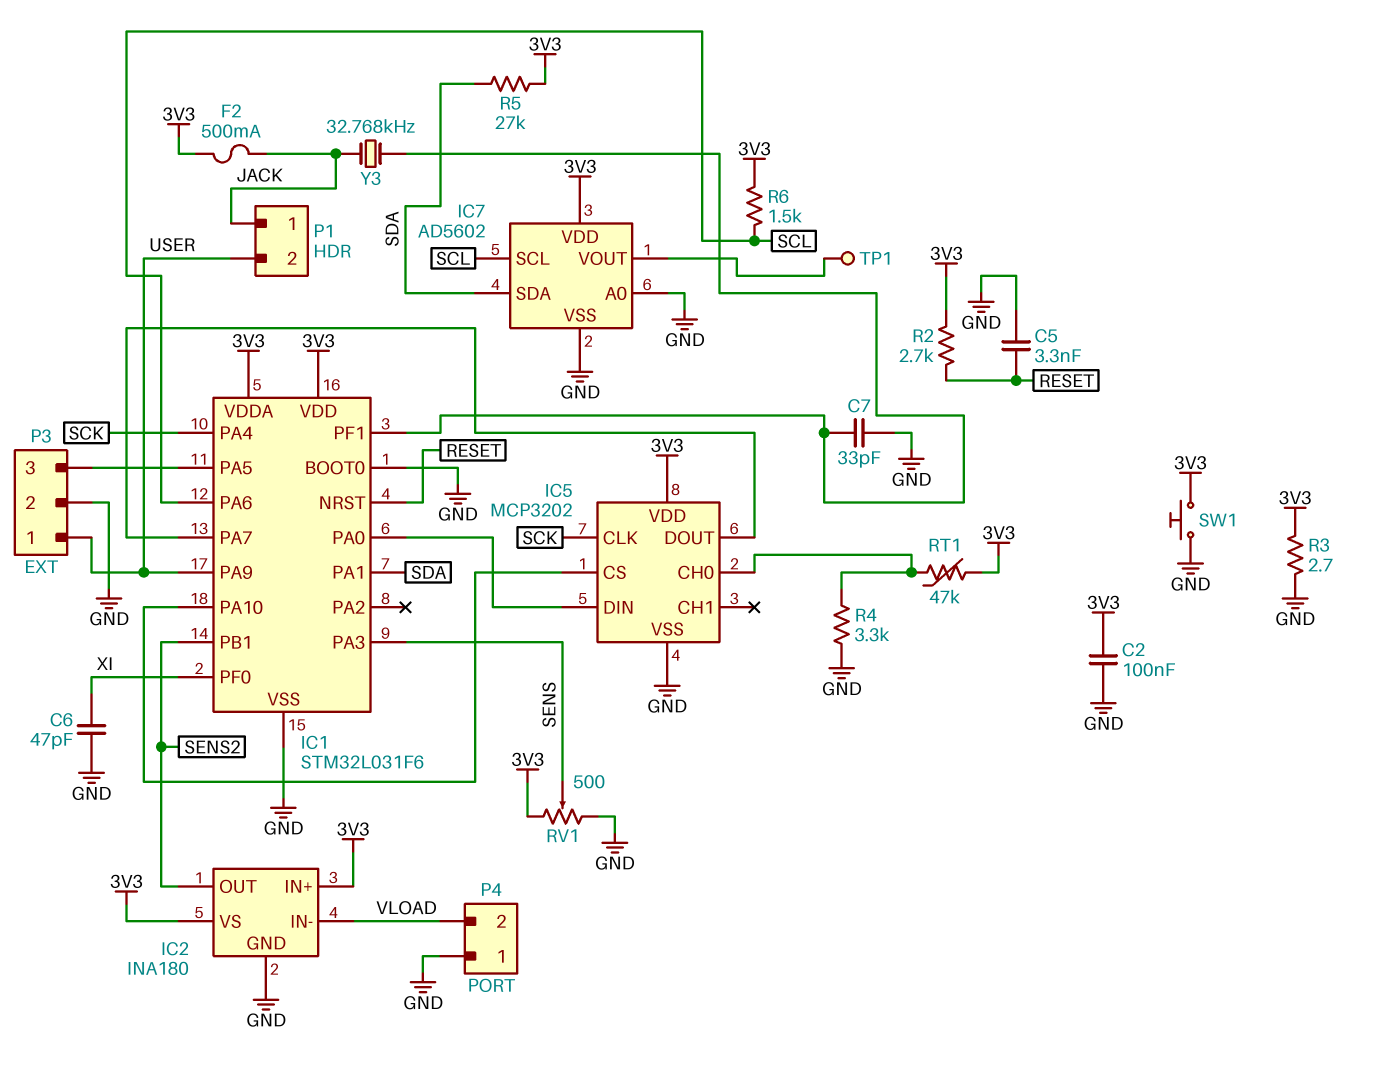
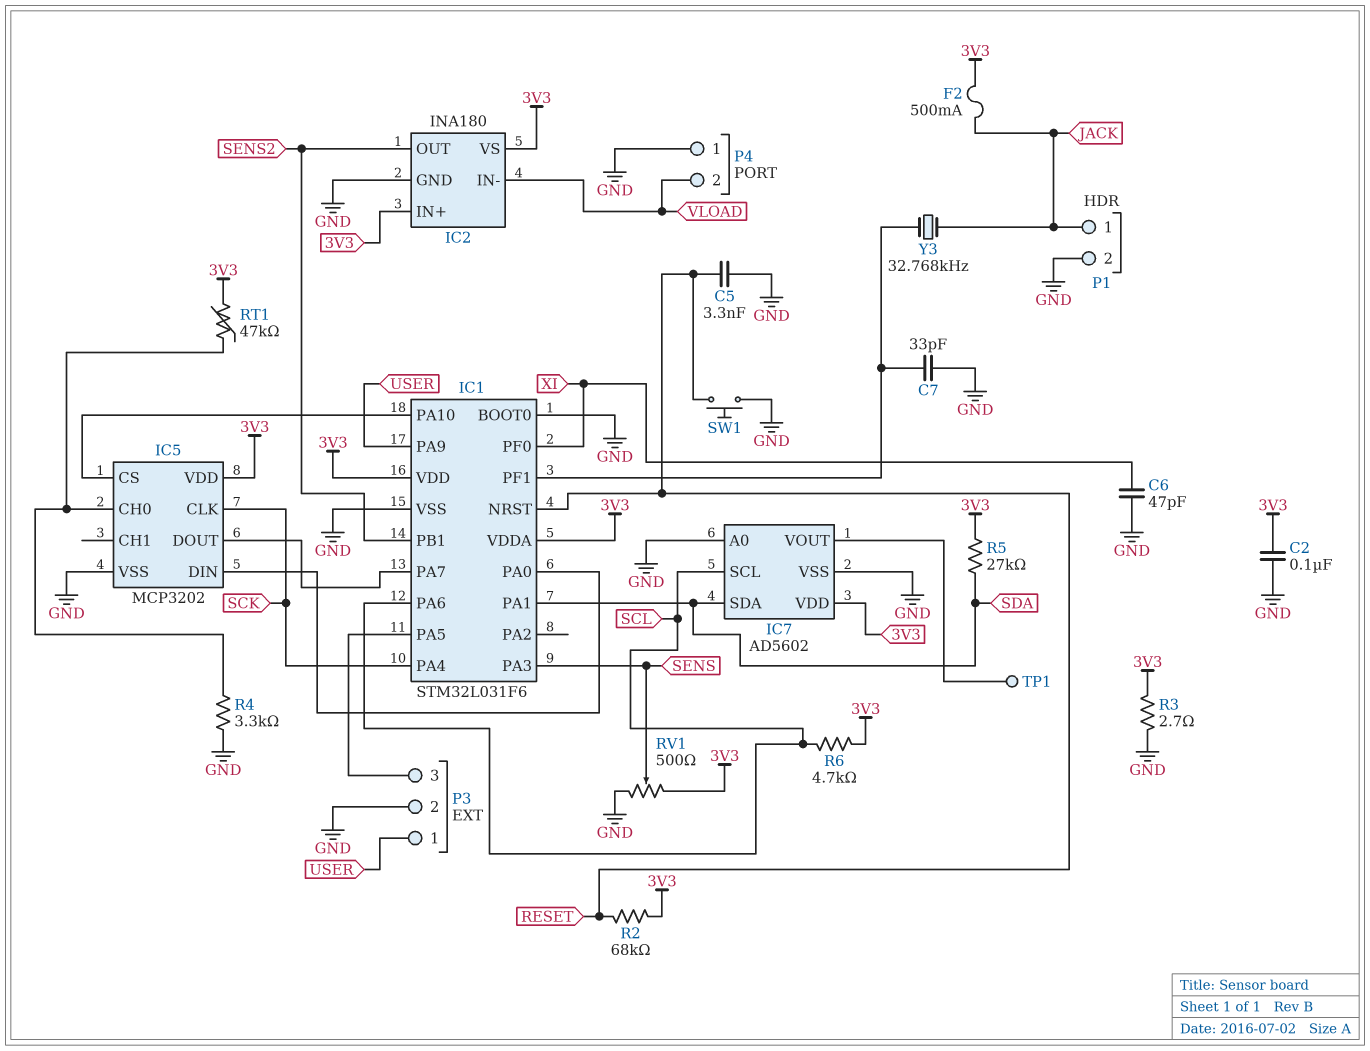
P1 pin 2: USER -> GND
R2: 2.7k (3V3, RESET) -> 68k (3V3, RESET)
R6: 1.5k (3V3, SCL) -> 4.7k (3V3, SCL)
SW1: button (3V3, GND) -> button (GND, RESET)

